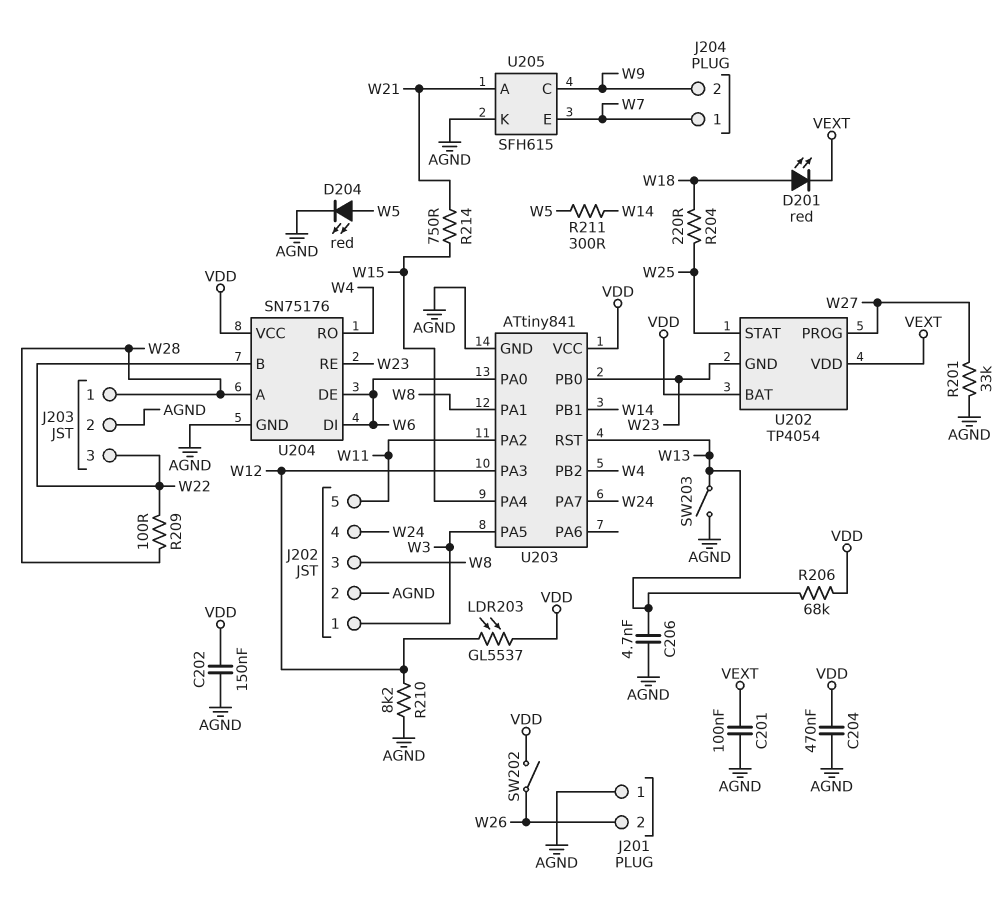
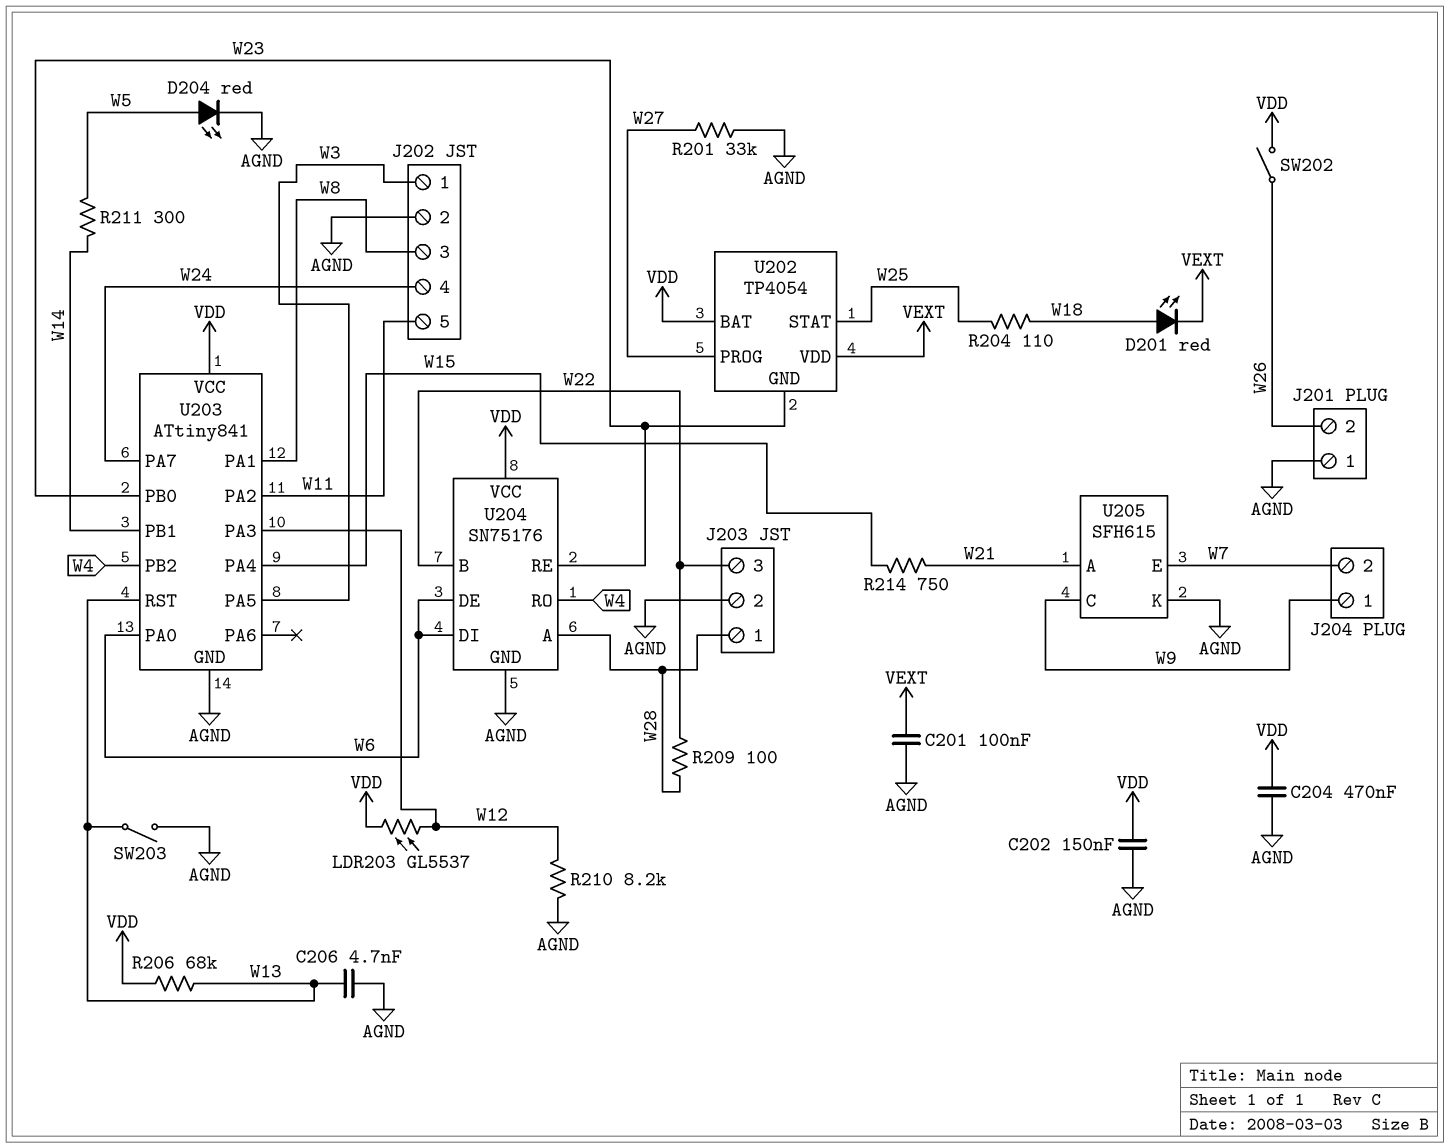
J204 pin 1: W7 -> W9
J204 pin 2: W9 -> W7
R204: 220 (W18, W25) -> 110 (W18, W25)

